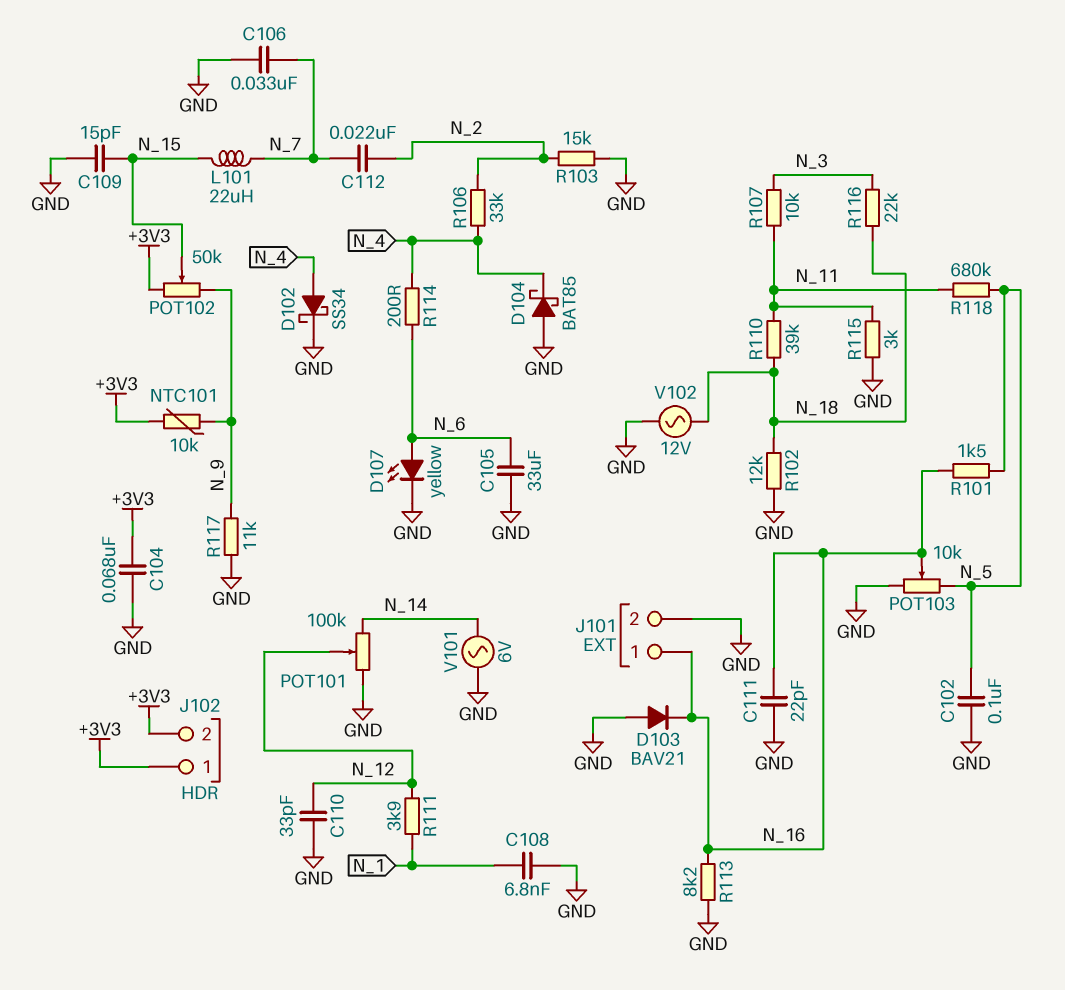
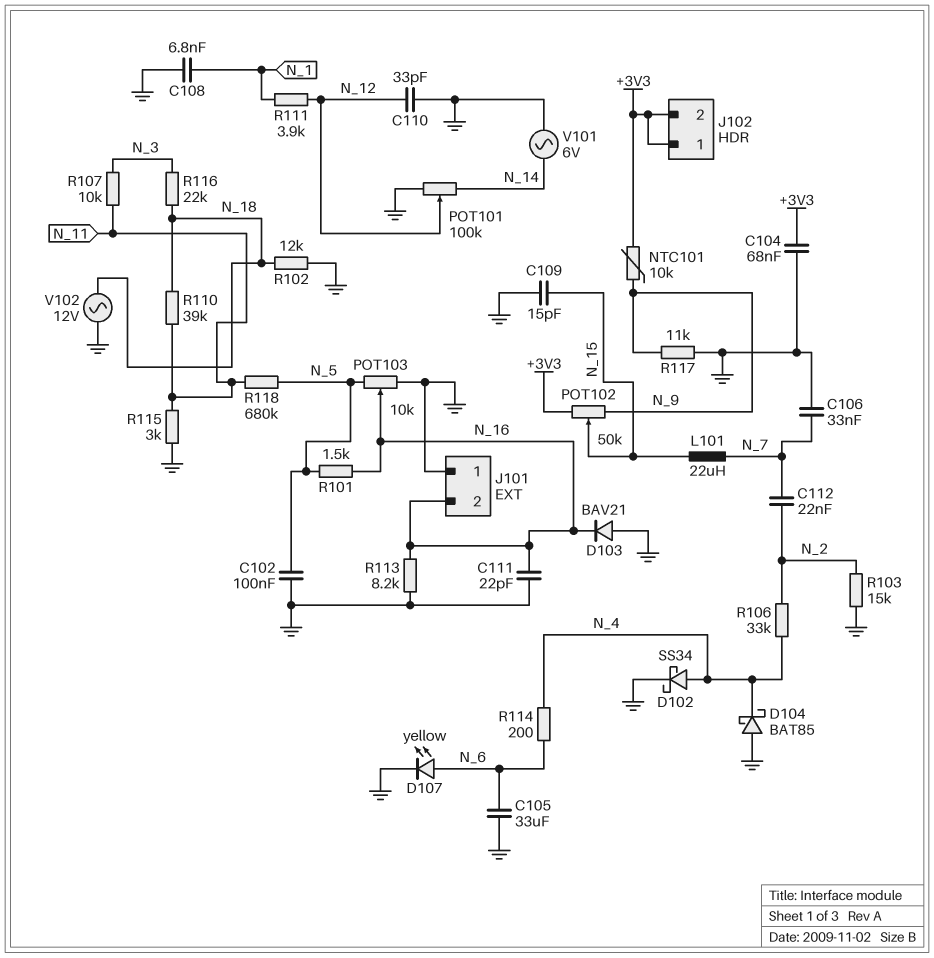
J101 pin 1: N_16 -> GND
J101 pin 2: GND -> N_16

